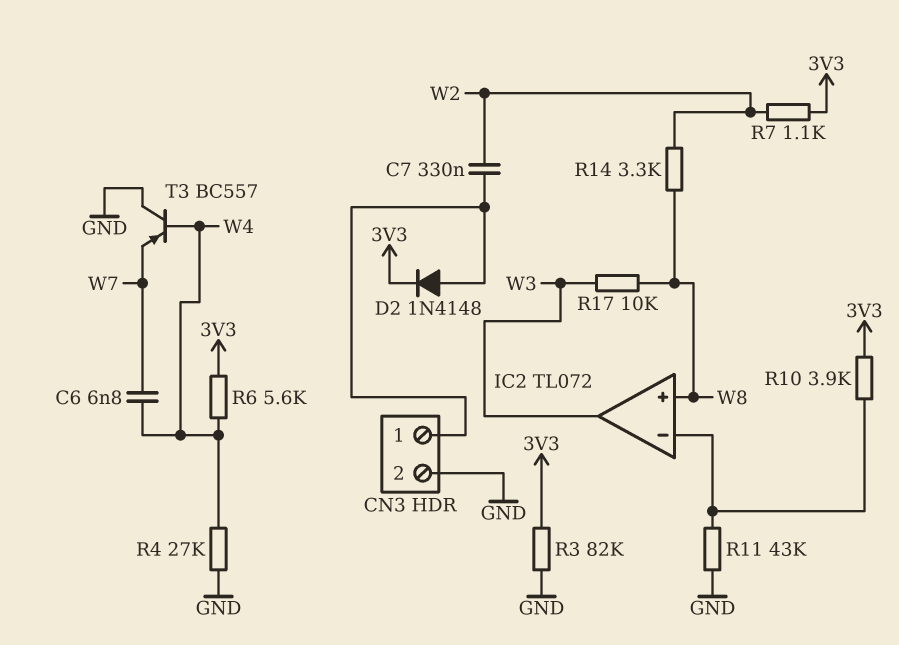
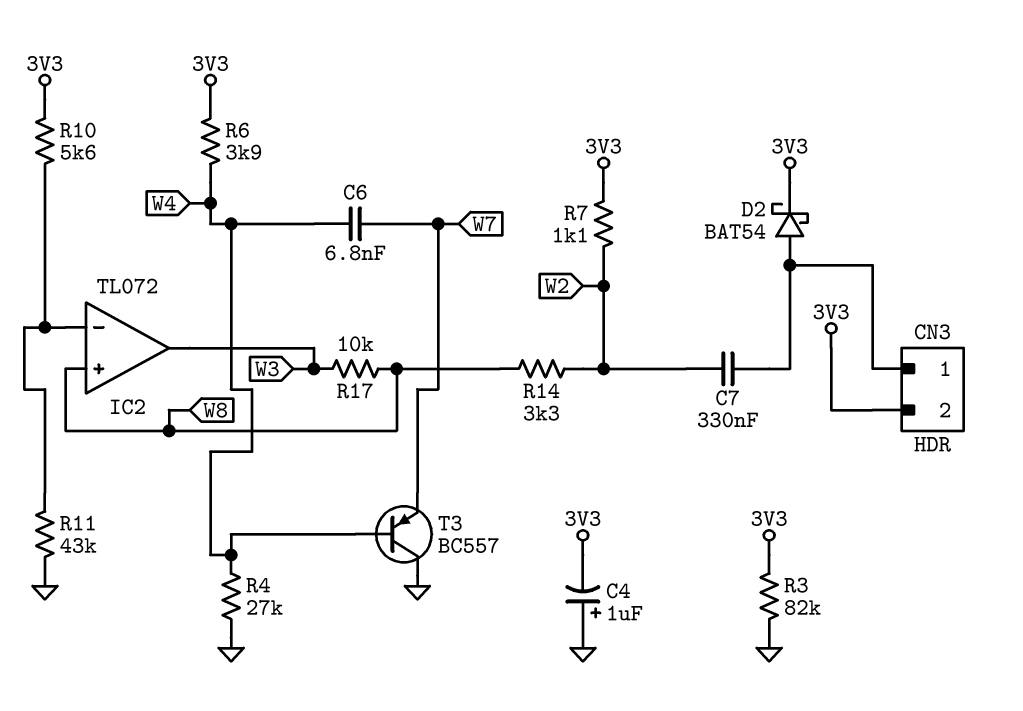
C4: none -> 1uF (plus GND, minus 3V3)
CN3 pin 2: GND -> 3V3
D2: diode 1N4148 (A CN3/1, K 3V3) -> schottky BAT54 (A CN3/1, K 3V3)
R6: 5.6k (3V3, W4) -> 3.9k (3V3, W4)
R10: 3.9k (3V3, IC2/in-) -> 5.6k (3V3, IC2/in-)

